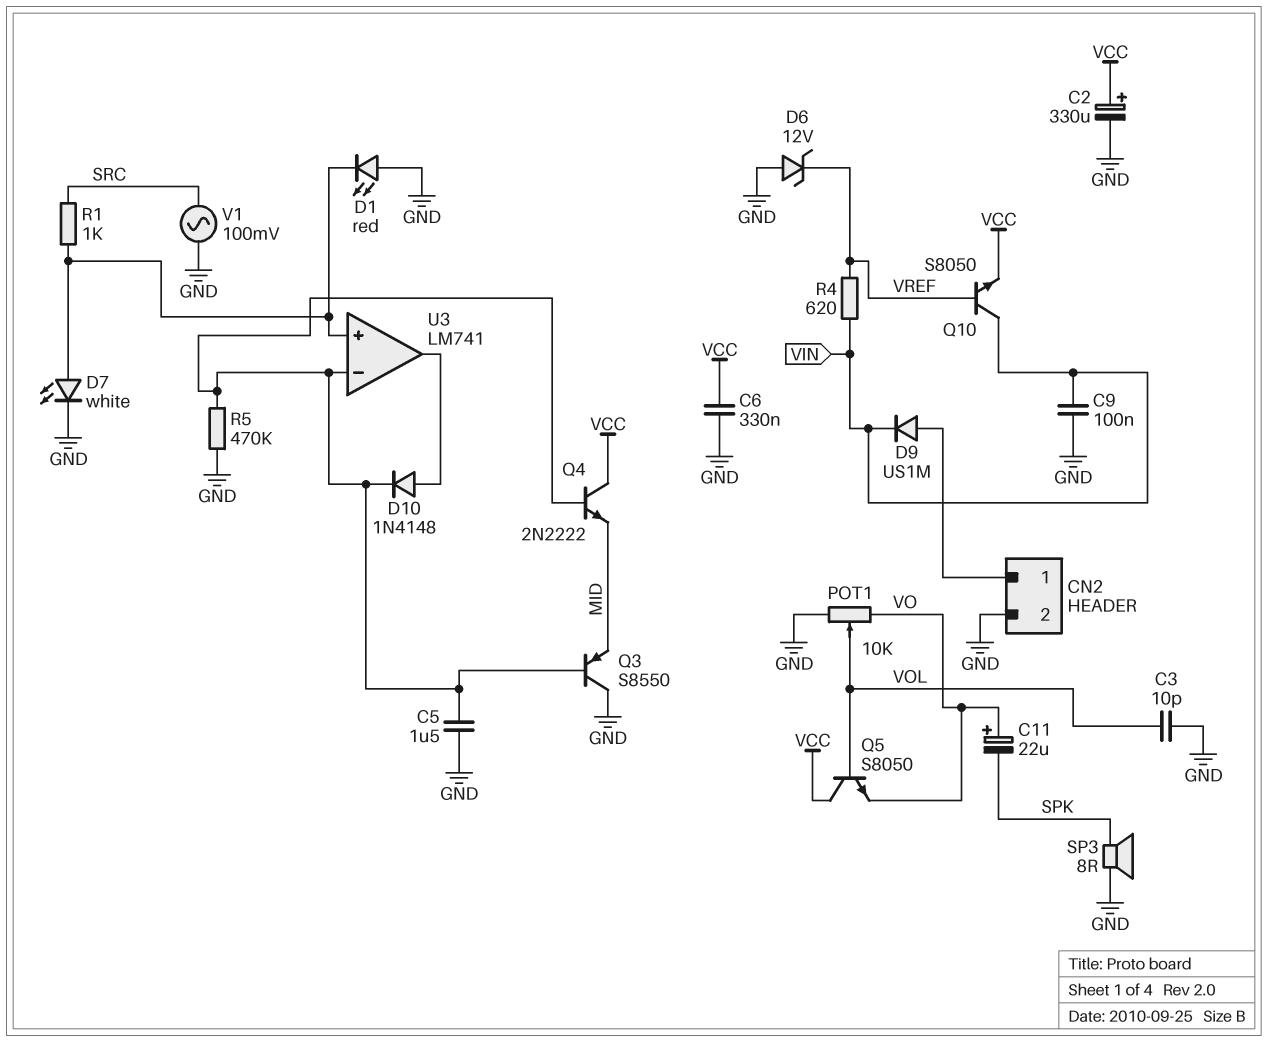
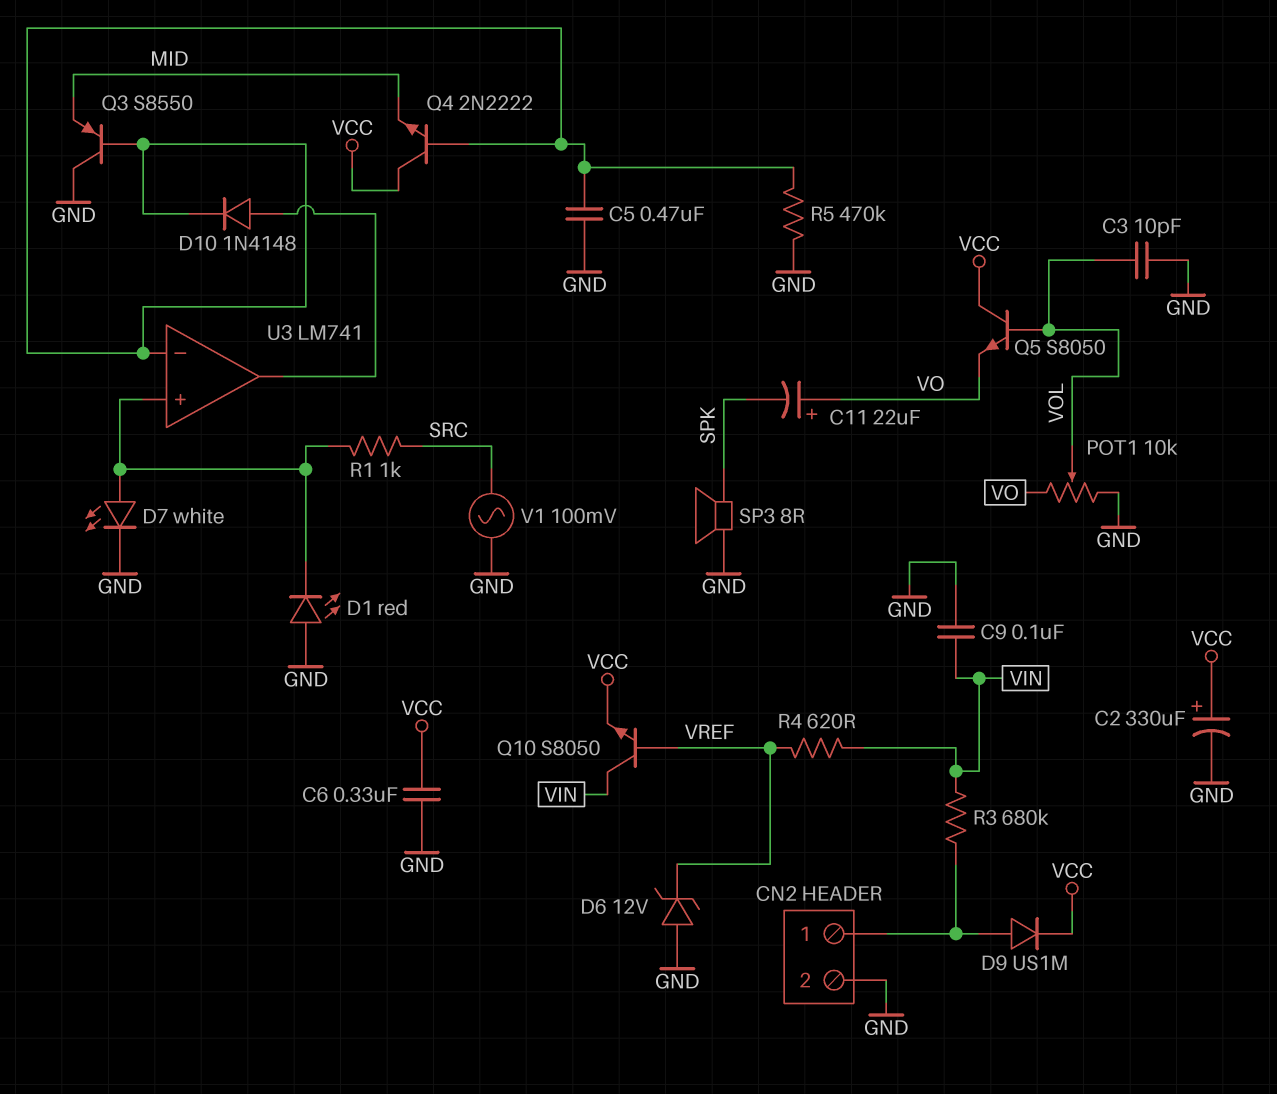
C5: 1.5uF (GND, U3/in-) -> 470nF (GND, U3/in-)
D9: diode US1M (A CN2/1, K VIN) -> diode US1M (A CN2/1, K VCC)
R3: none -> 680k (CN2/1, VIN)

